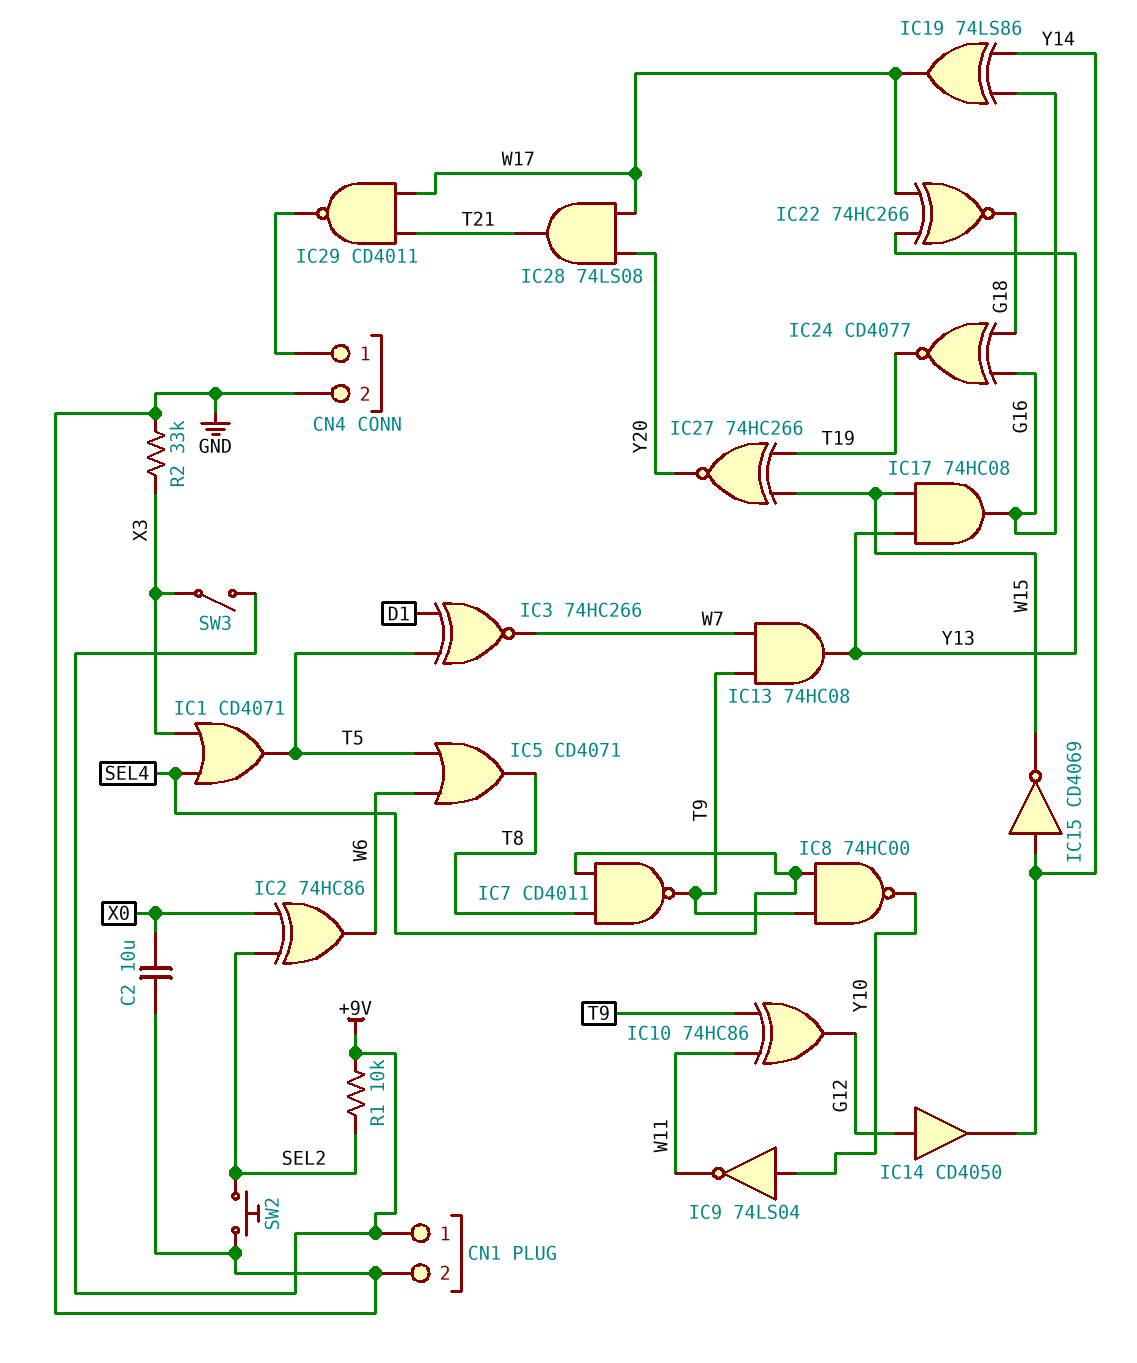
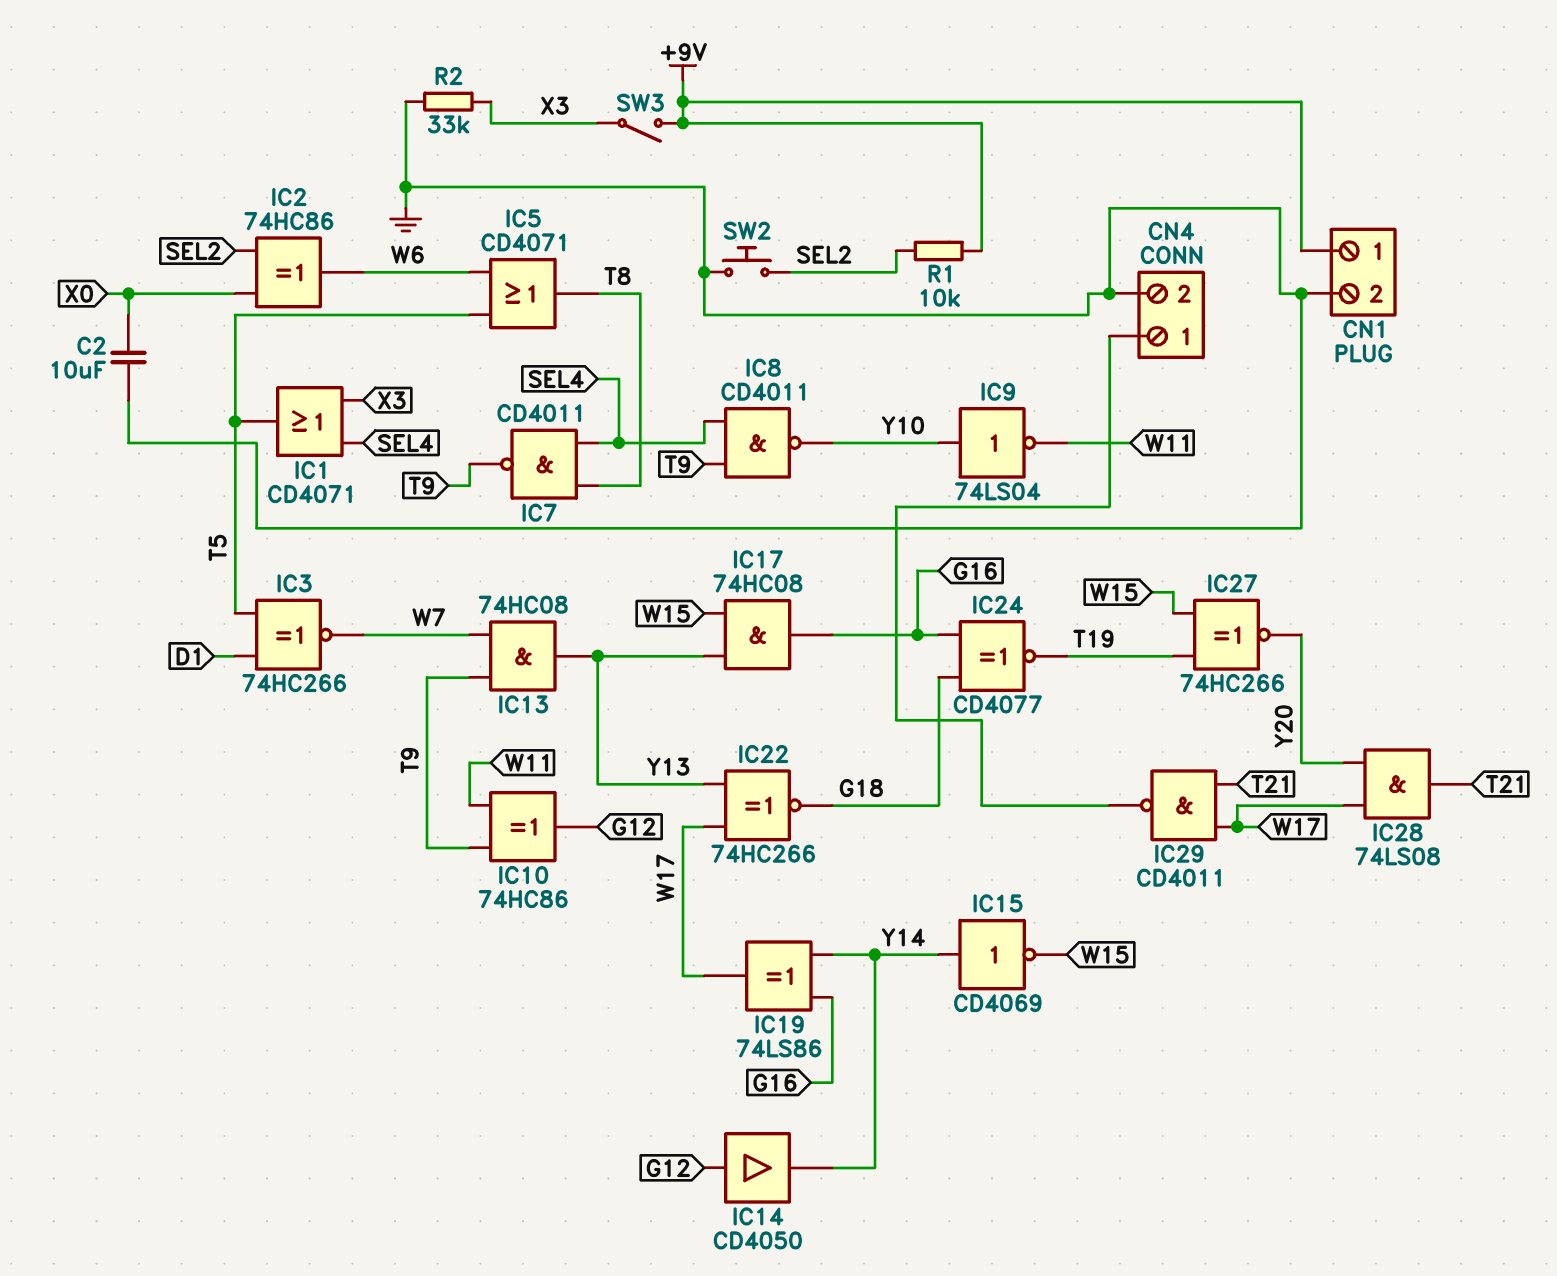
IC8: NAND 74HC00 (in SEL4, in T9, out Y10) -> NAND CD4011 (in SEL4, in T9, out Y10)

